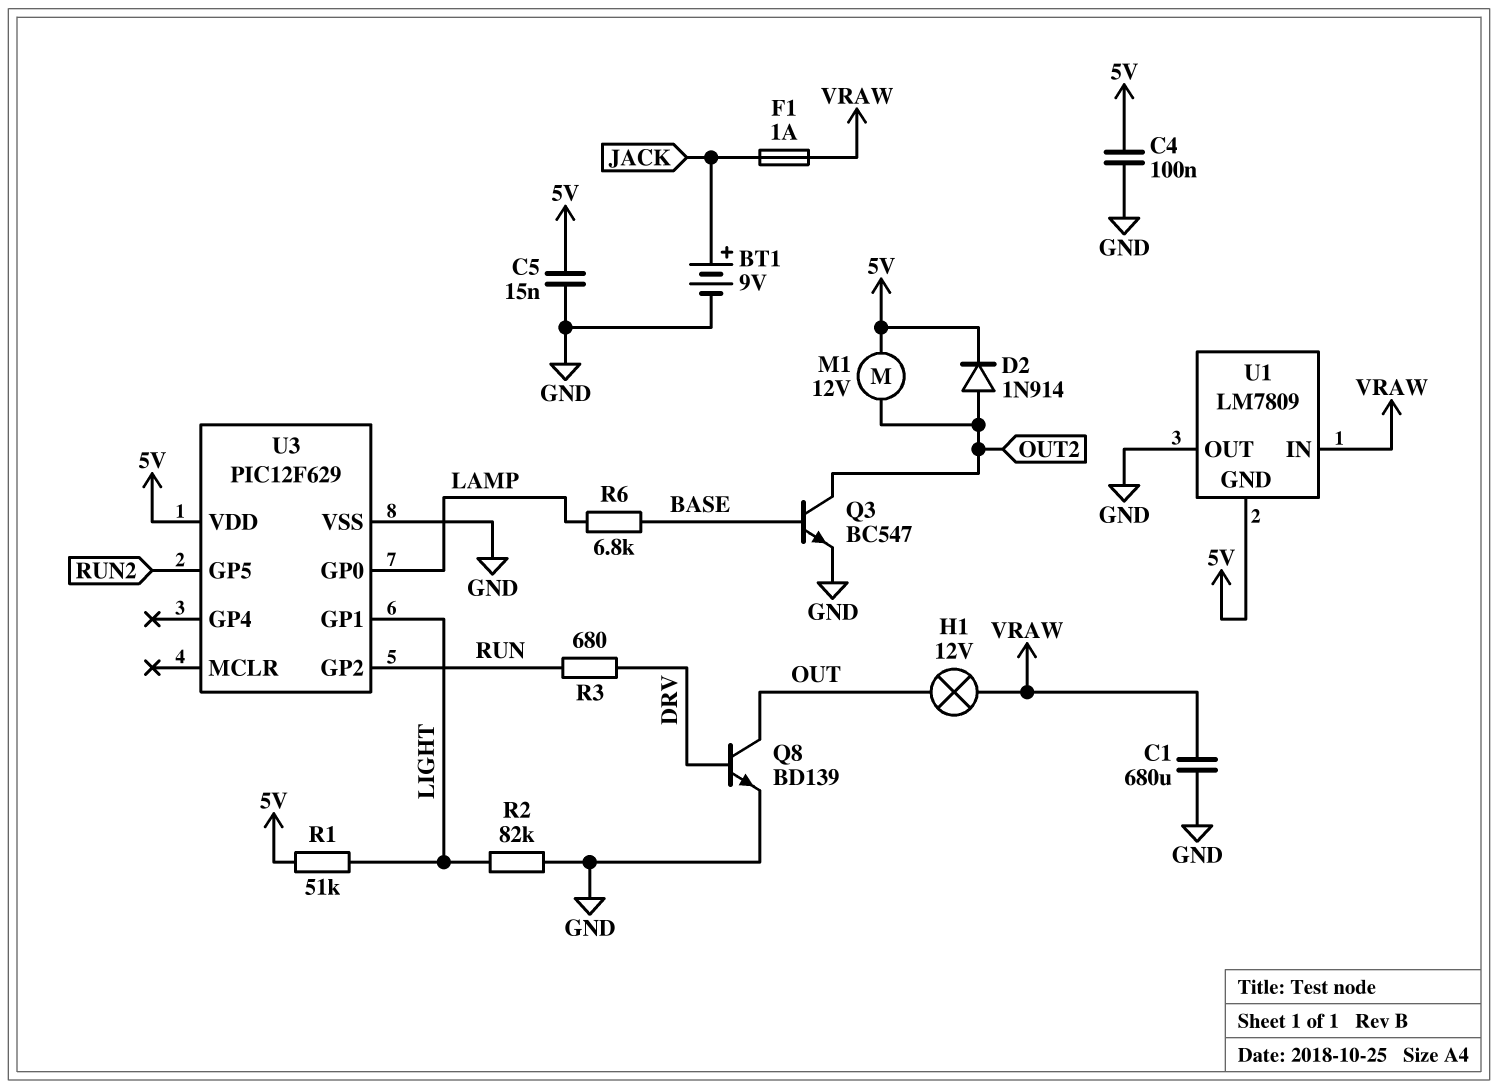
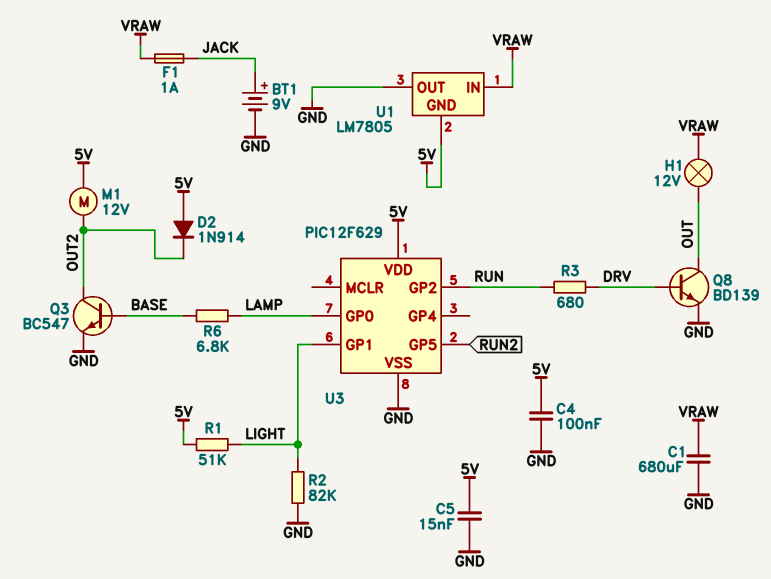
D2: diode 1N914 (A OUT2, K 5V) -> diode 1N914 (A 5V, K OUT2)
U1: LM7809 -> LM7805

